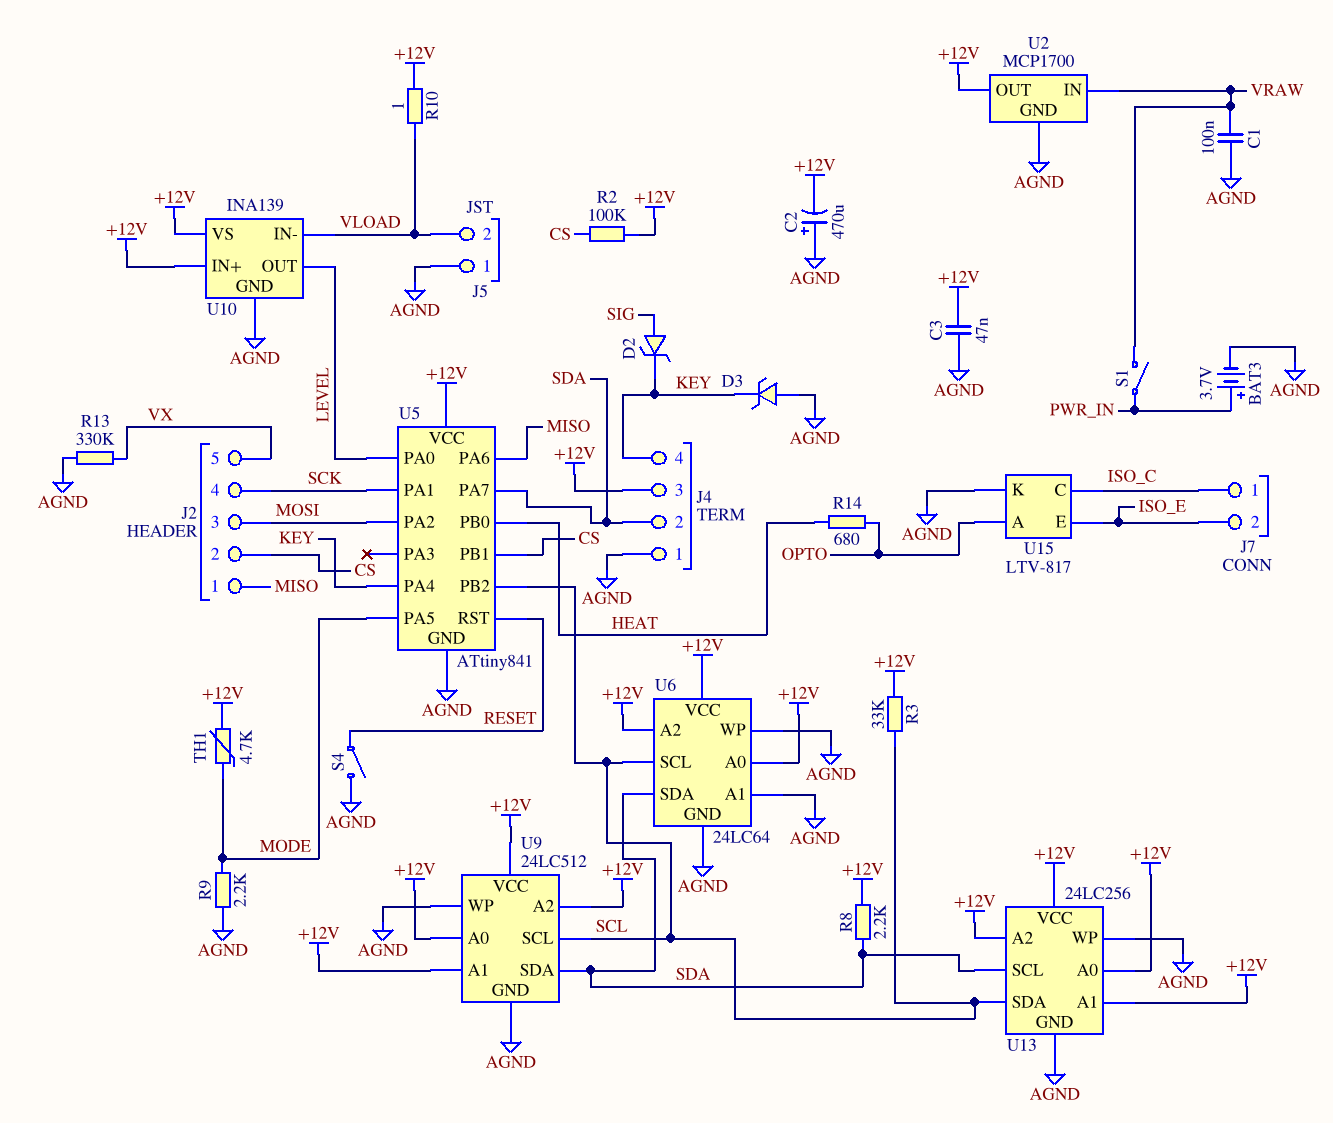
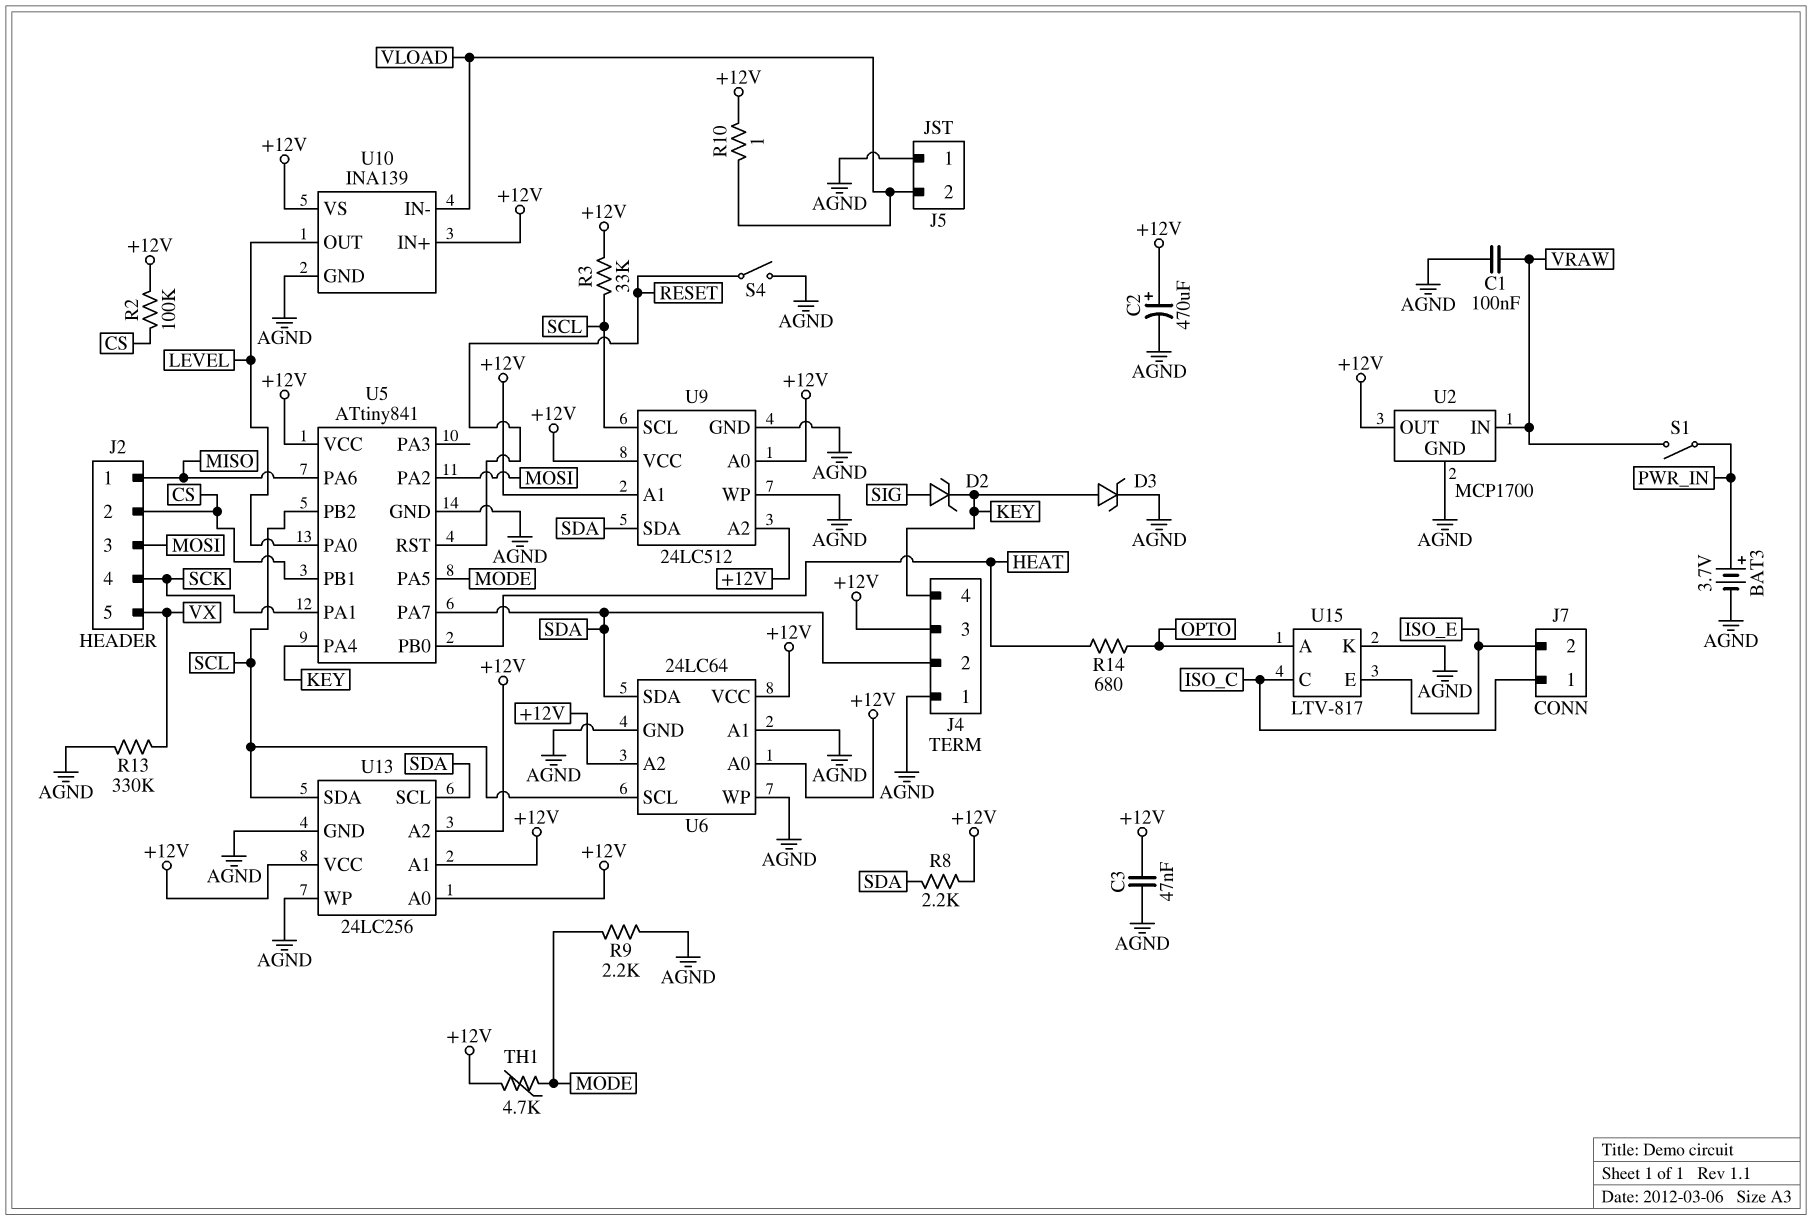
C2: 470uF (plus AGND, minus +12V) -> 470uF (plus +12V, minus AGND)
D3: zener (A AGND, K KEY) -> zener (A KEY, K AGND)

